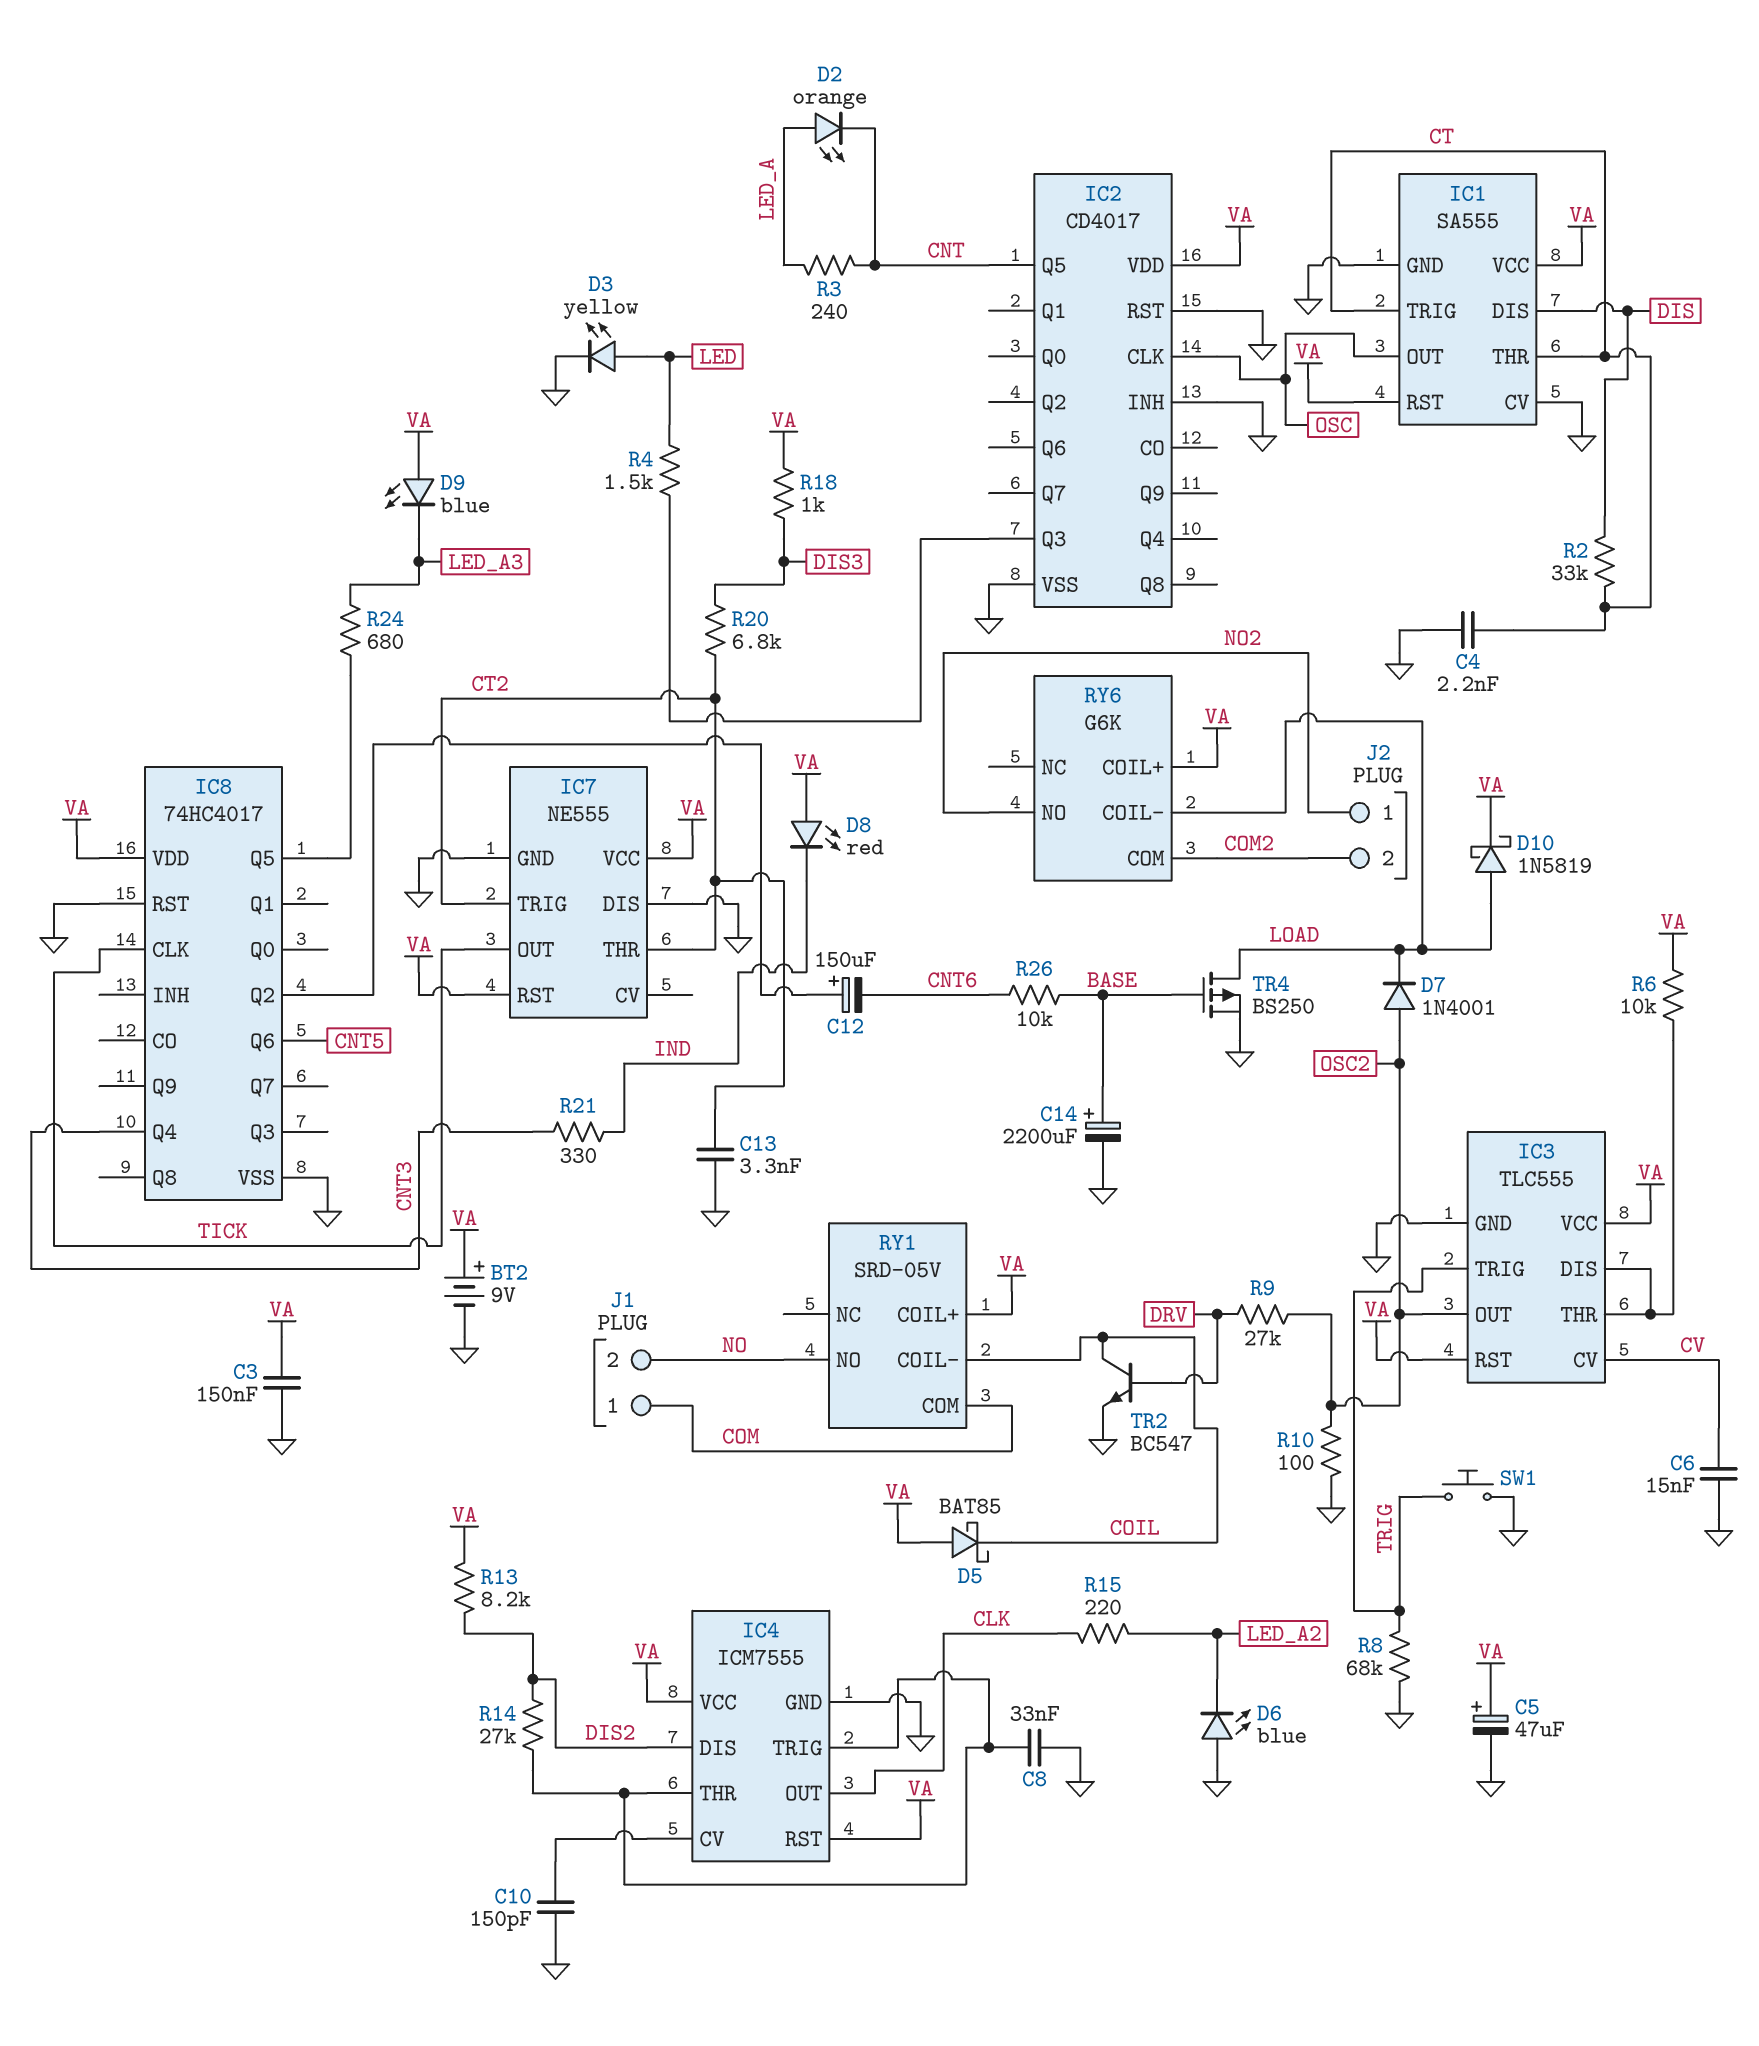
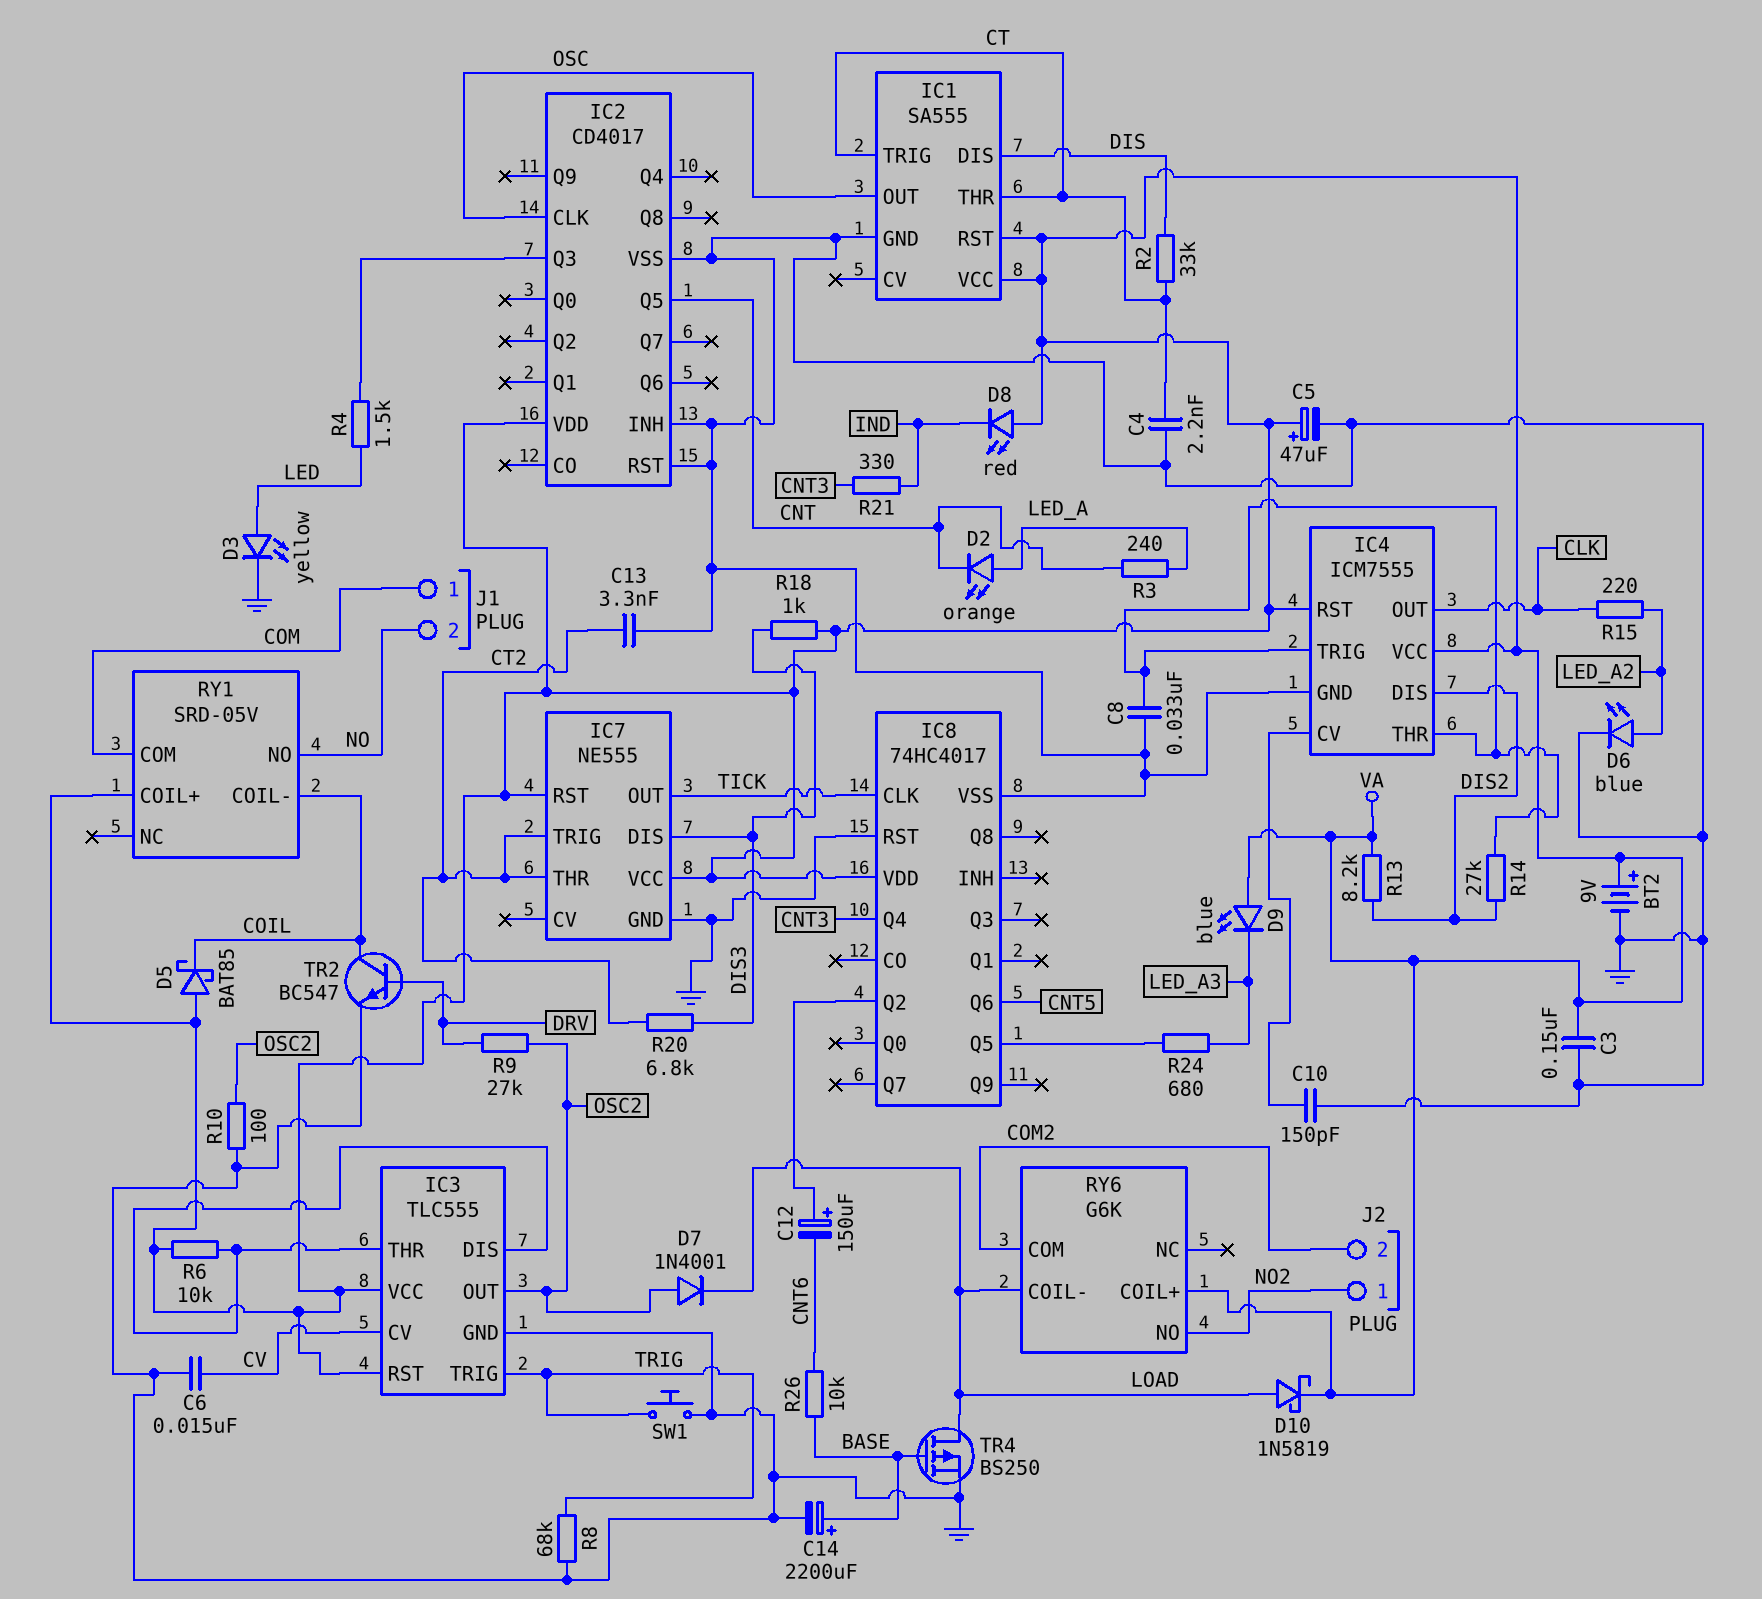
D6: LED blue (A GND, K LED_A2) -> LED blue (A LED_A2, K GND)
IC1 pin CV: GND -> none
IC7 pin DIS: GND -> DIS3

